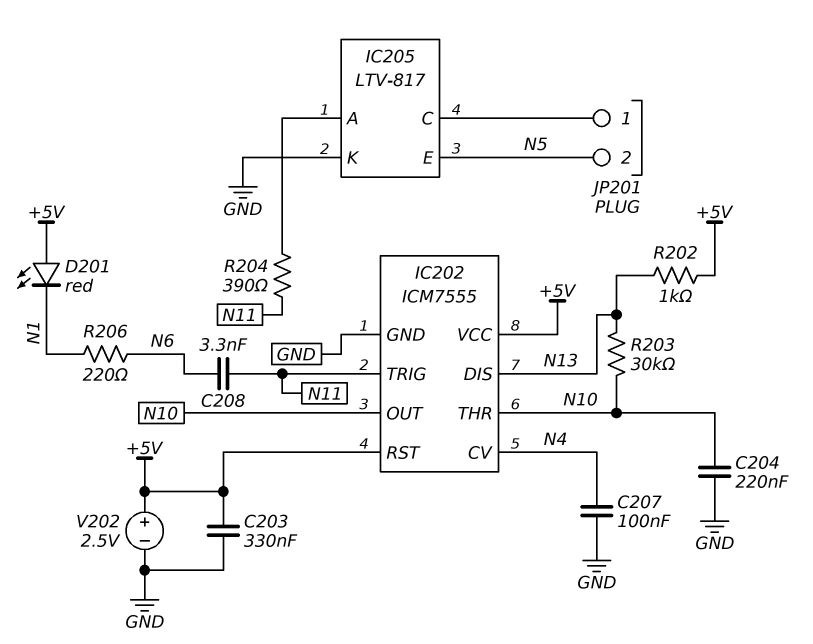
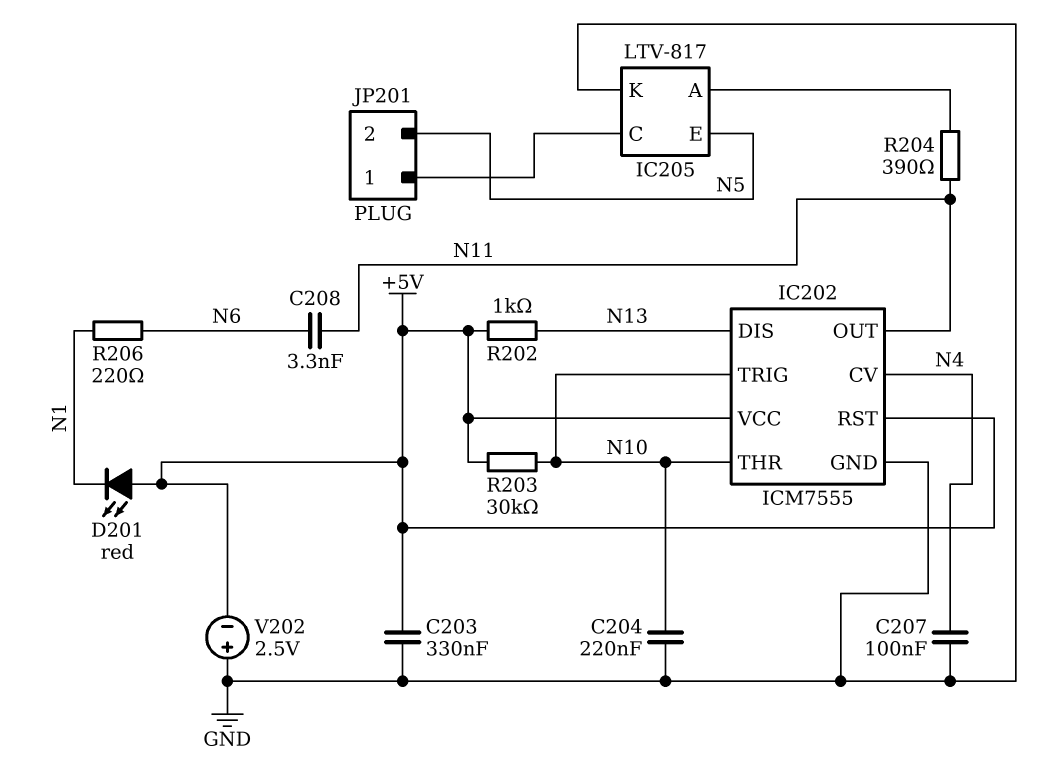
IC202 pin OUT: N10 -> N11
IC202 pin TRIG: N11 -> N10
R203: 30k (N10, N13) -> 30k (+5V, N10)
V202: 2.5V (plus +5V, minus GND) -> 2.5V (plus GND, minus +5V)

